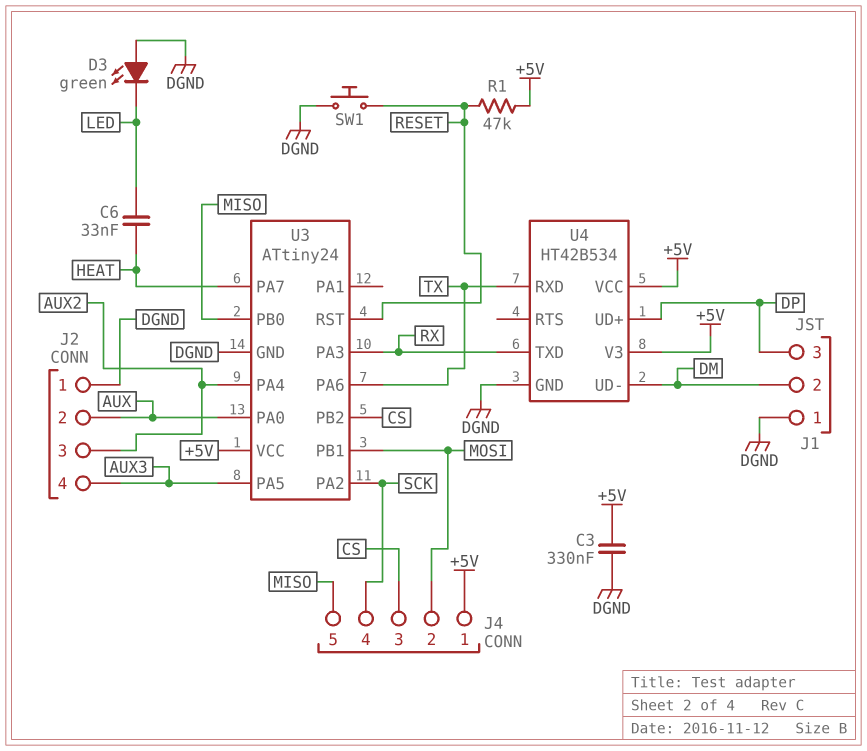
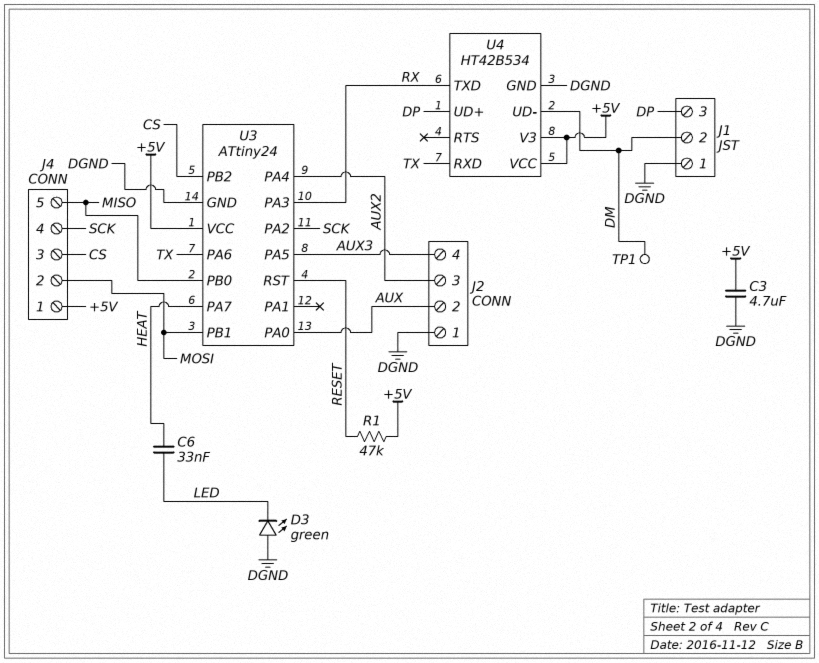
C3: 330nF (+5V, DGND) -> 4.7uF (+5V, DGND)
SW1: button (DGND, RESET) -> none
TP1: none -> test point (DM)

